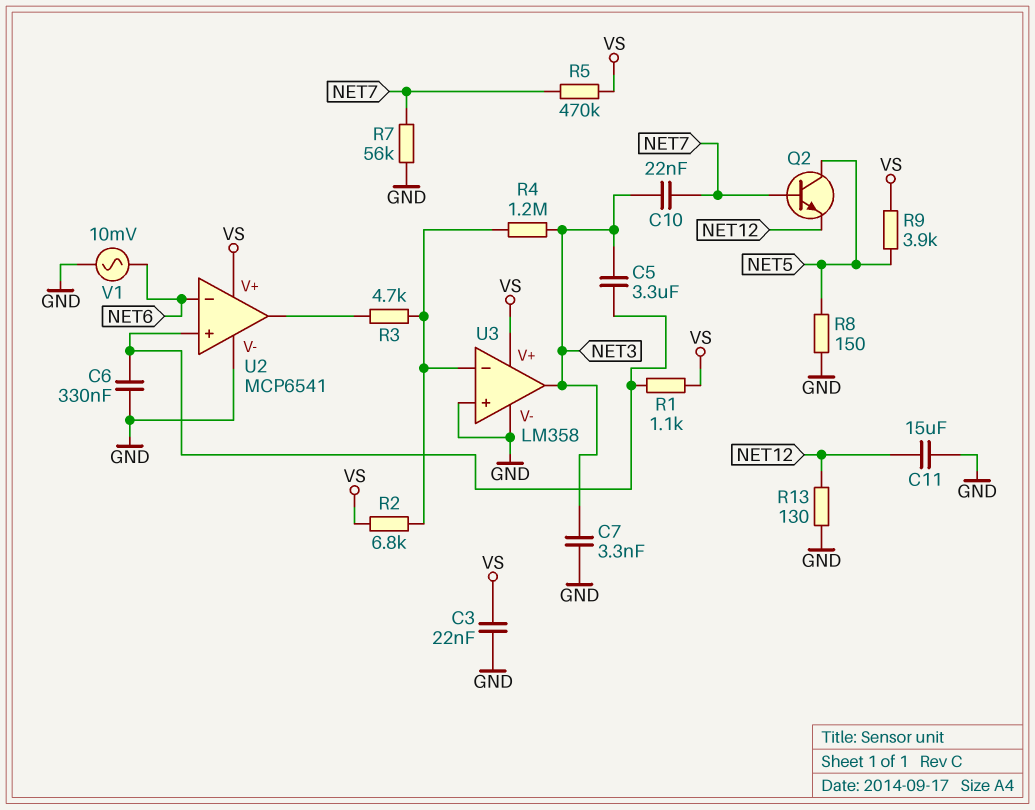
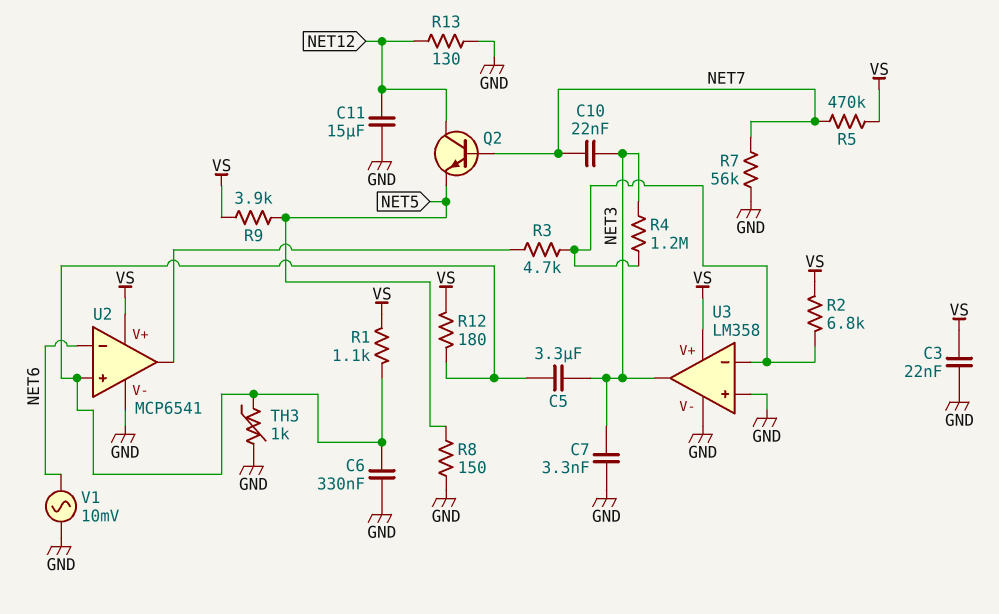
Q2: NPN (B NET7, C NET5, E NET12) -> NPN (B NET7, C NET12, E NET5)
R12: none -> 180 (U2/in+, VS)
TH3: none -> 1k (GND, U2/in+)

